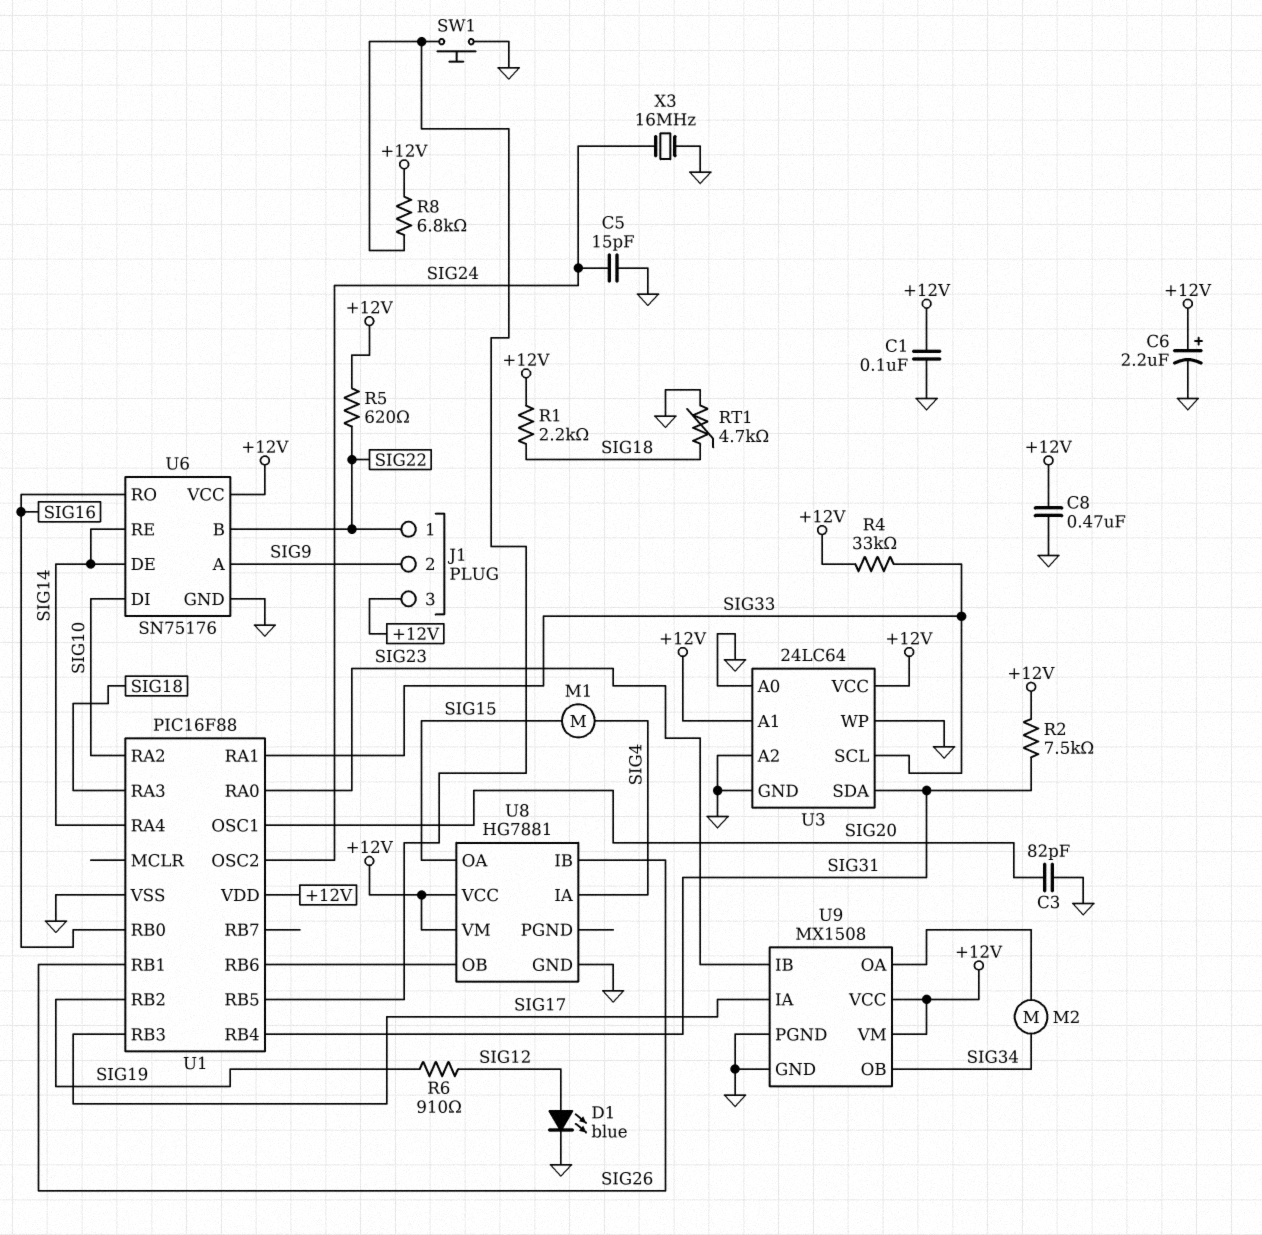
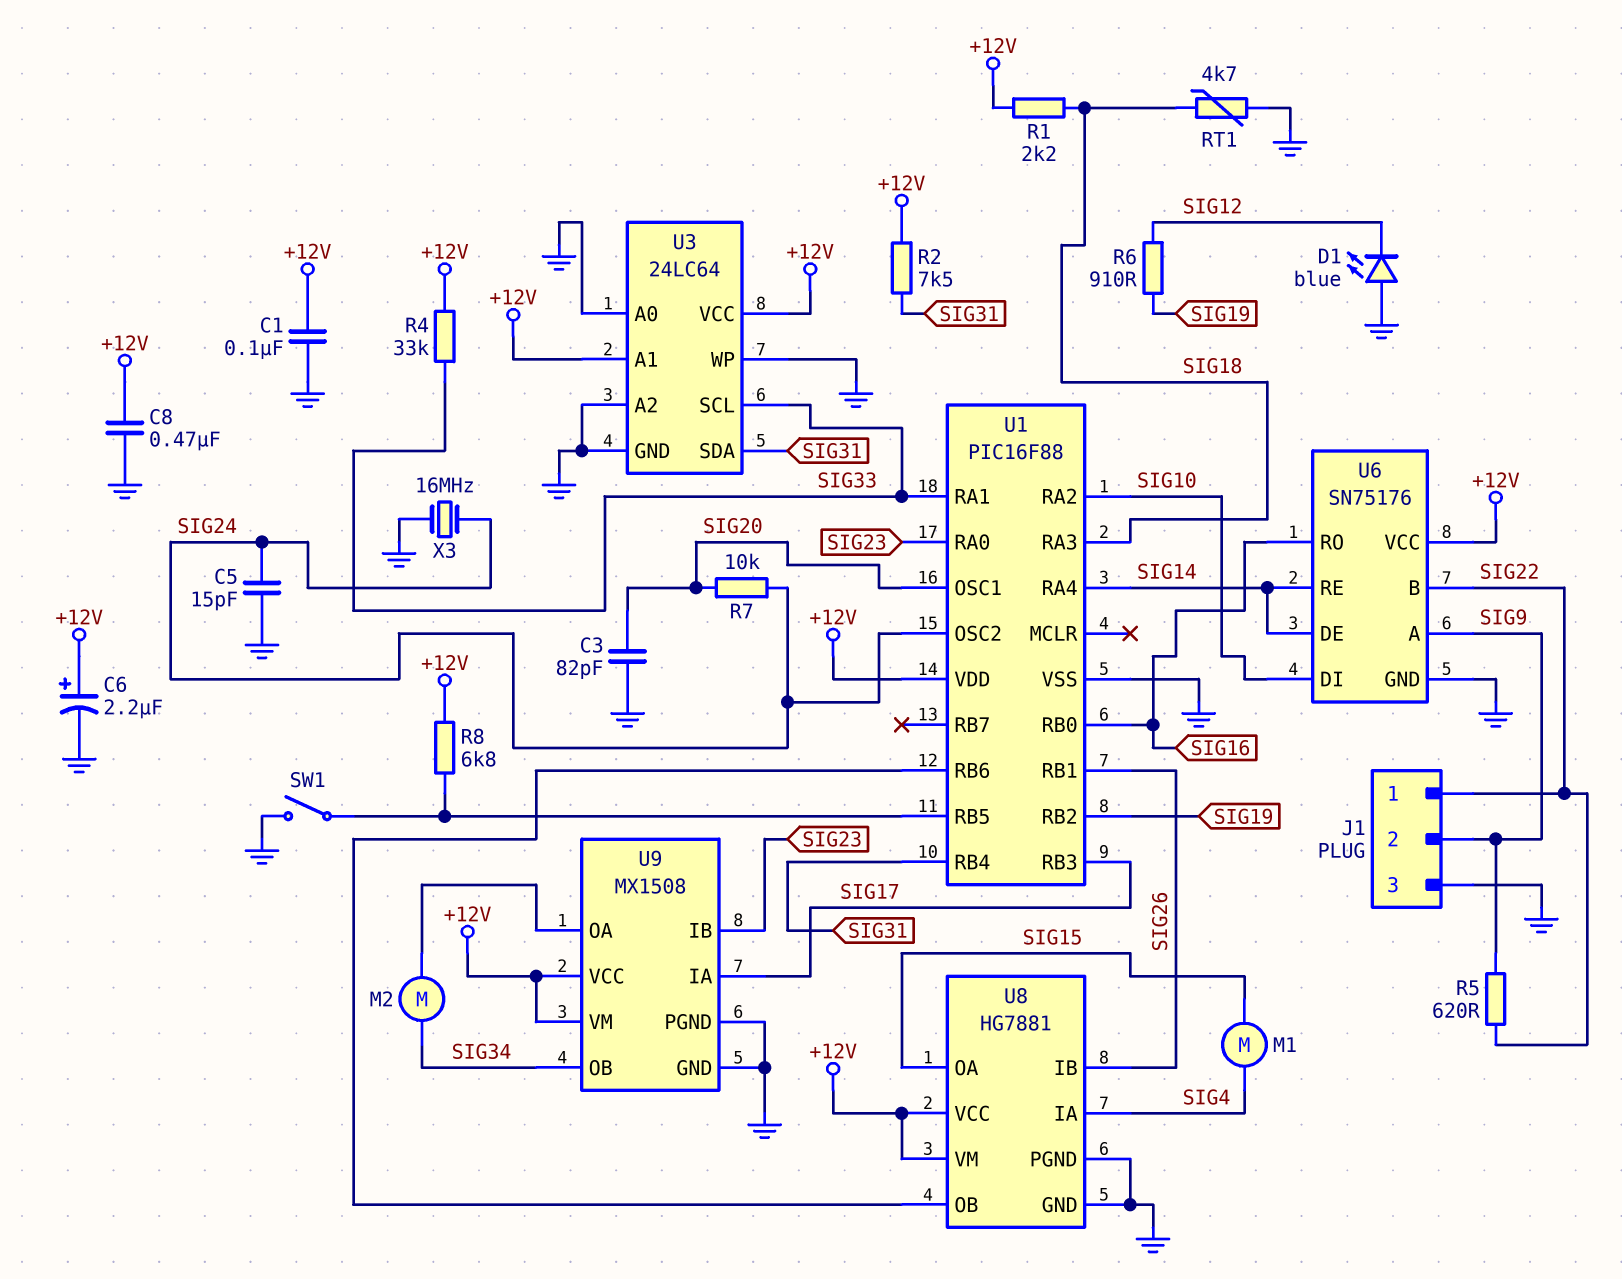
D1: LED blue (A SIG12, K GND) -> LED blue (A GND, K SIG12)
J1 pin 3: +12V -> GND
R5: 620 (+12V, SIG22) -> 620 (SIG9, SIG22)
R7: none -> 10k (SIG20, SIG24)
SW1: button (GND, U1/RB5) -> switch (GND, U1/RB5)
U8 pin PGND: none -> GND

